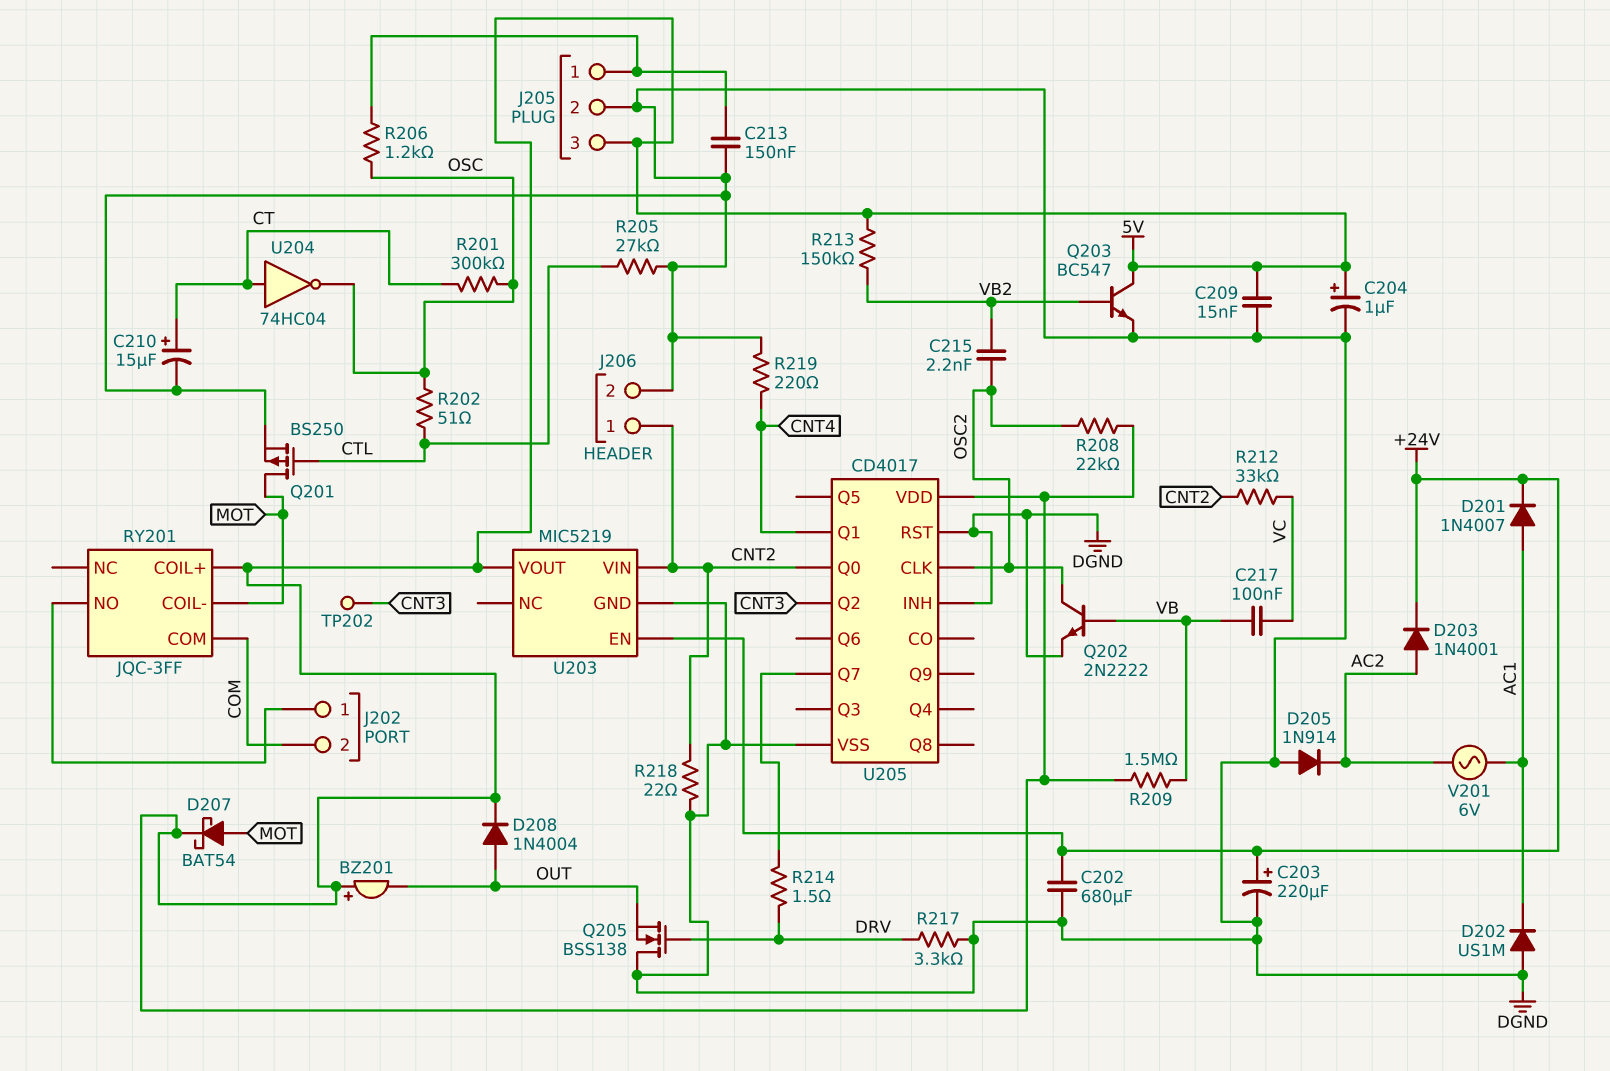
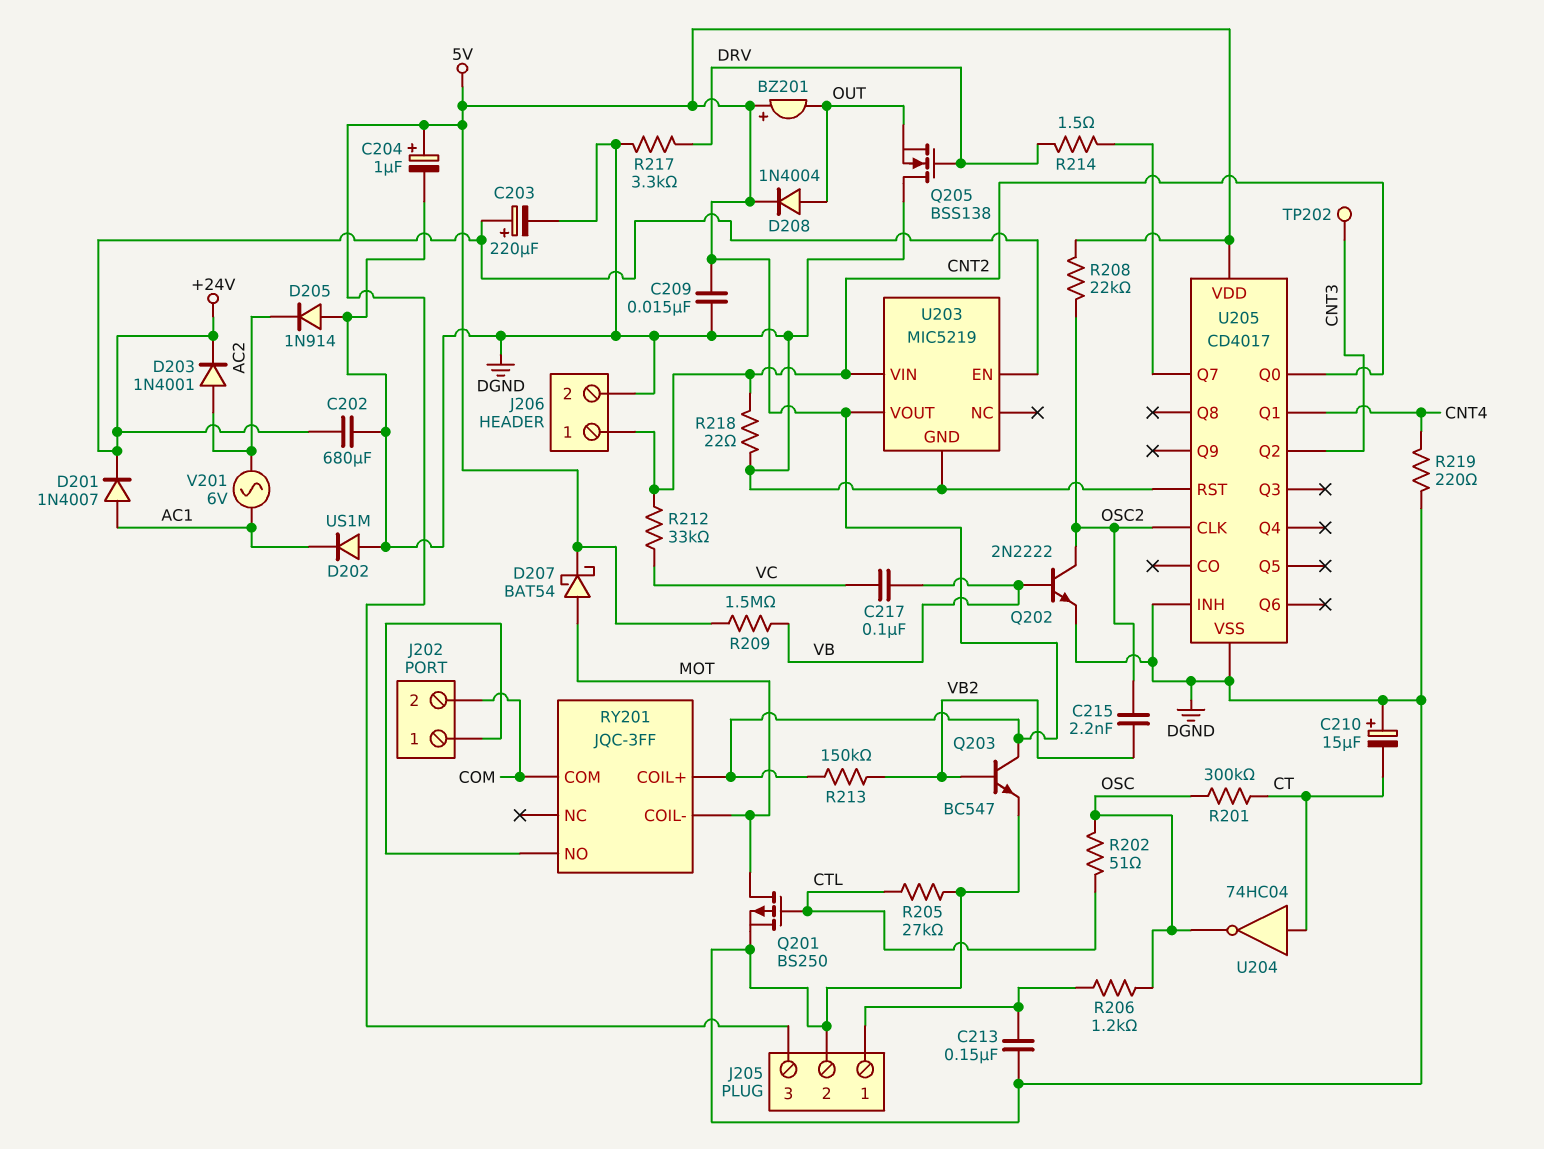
C210: 15uF (plus CT, minus DGND) -> 15uF (plus DGND, minus CT)

